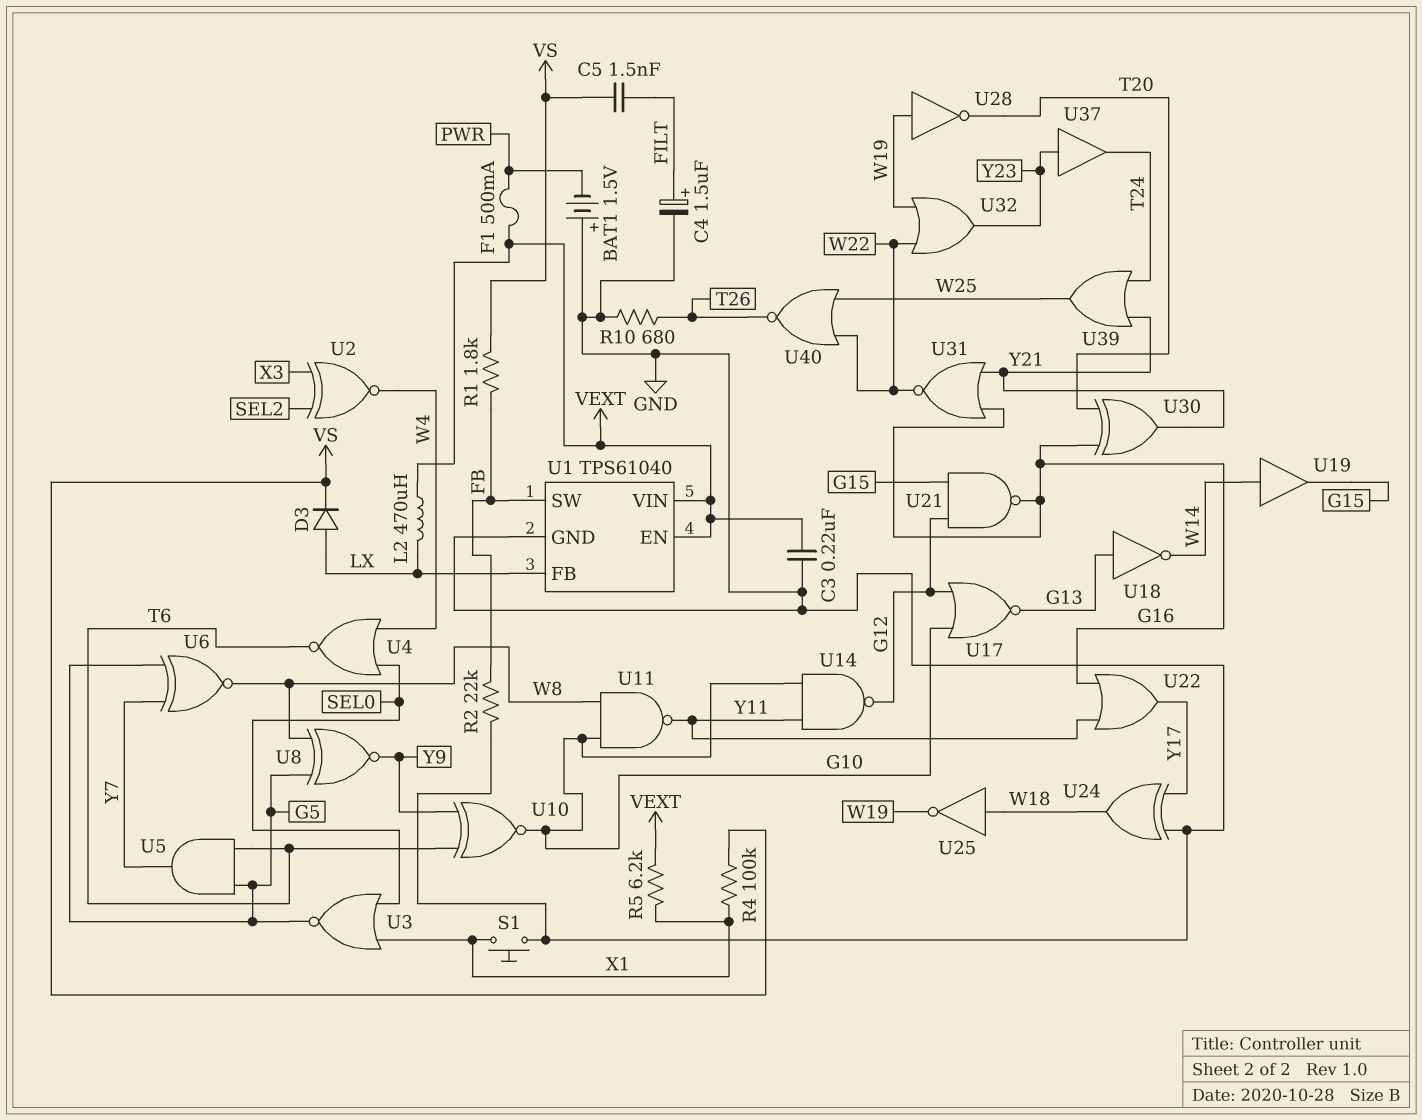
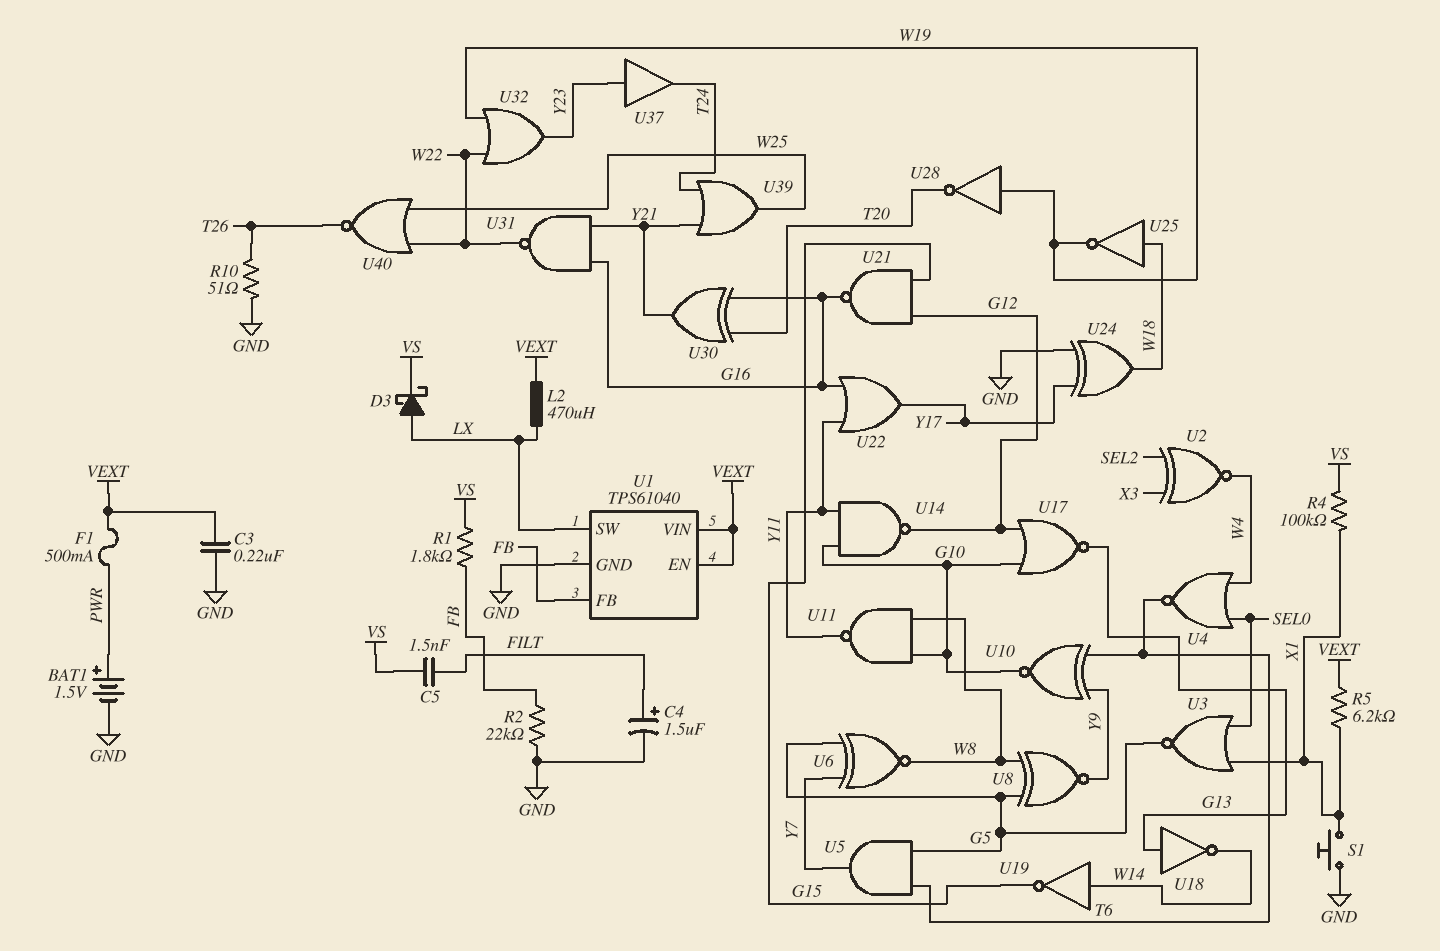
BAT1: 1.5V (plus GND, minus PWR) -> 1.5V (plus PWR, minus GND)
D3: diode (A LX, K VS) -> schottky (A LX, K VS)
R10: 680 (GND, T26) -> 51 (GND, T26)
U1 pin FB: LX -> FB
U1 pin SW: FB -> LX
U19: buffer (in W14, out G15) -> NOT (in W14, out G15)
U31: NOR (in G16, in Y21, out W22) -> NAND (in G16, in Y21, out W22)

